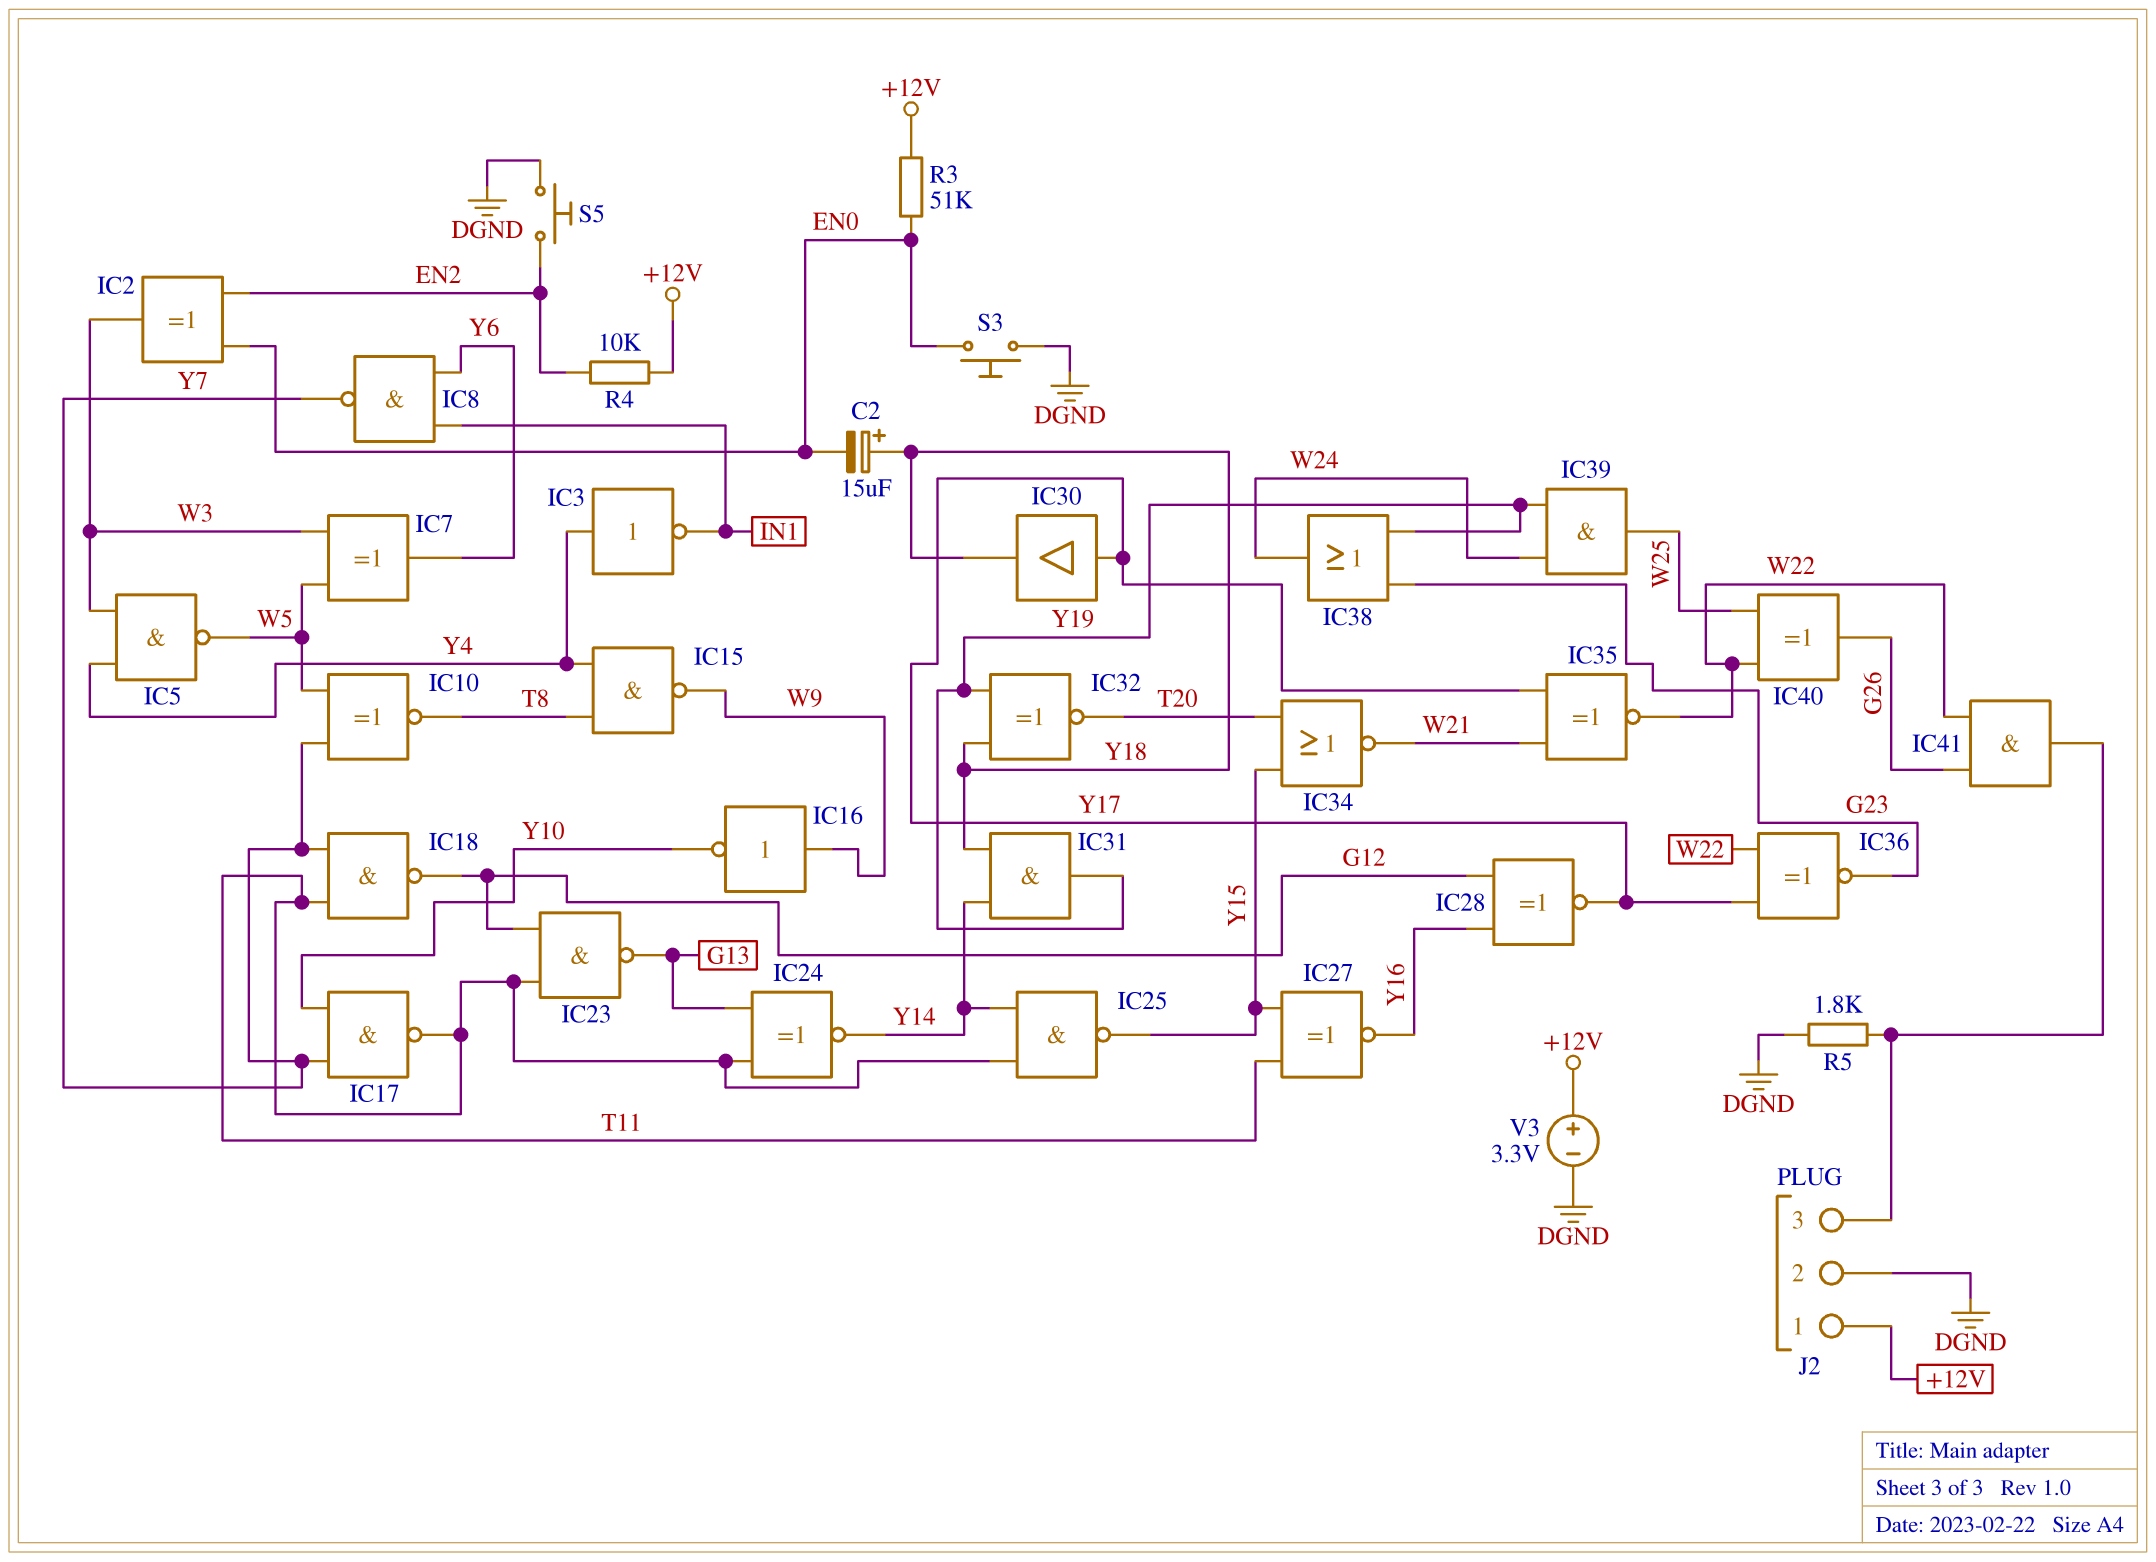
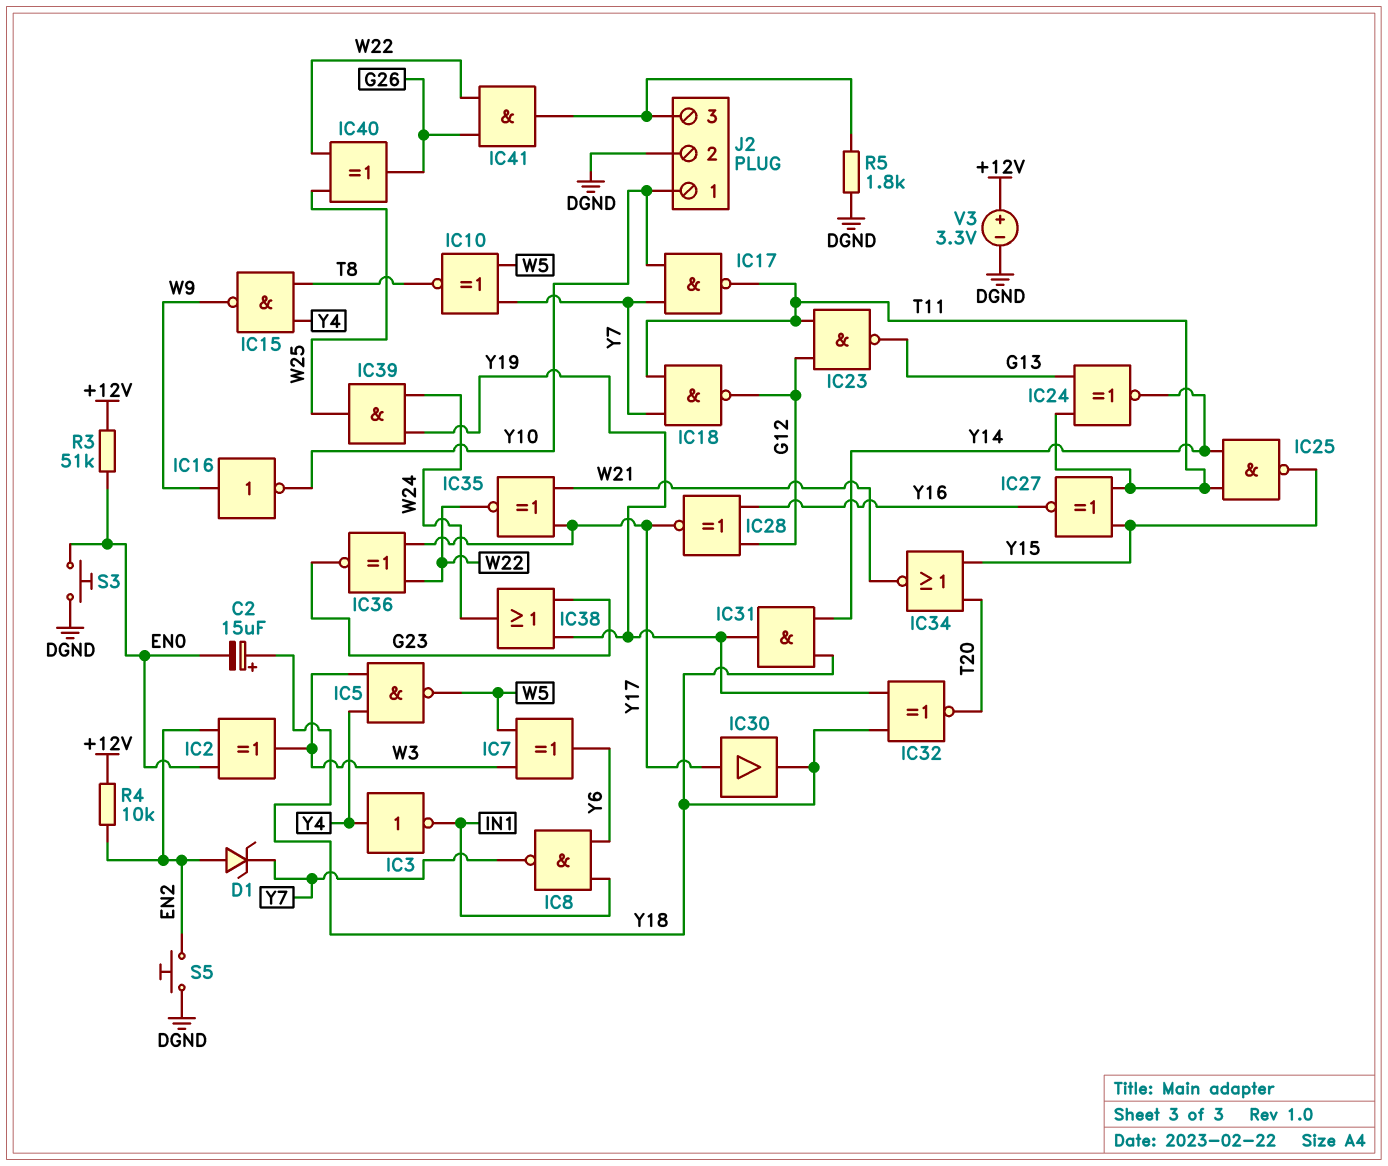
D1: none -> zener (A EN2, K Y7)
J2 pin 1: +12V -> Y10

